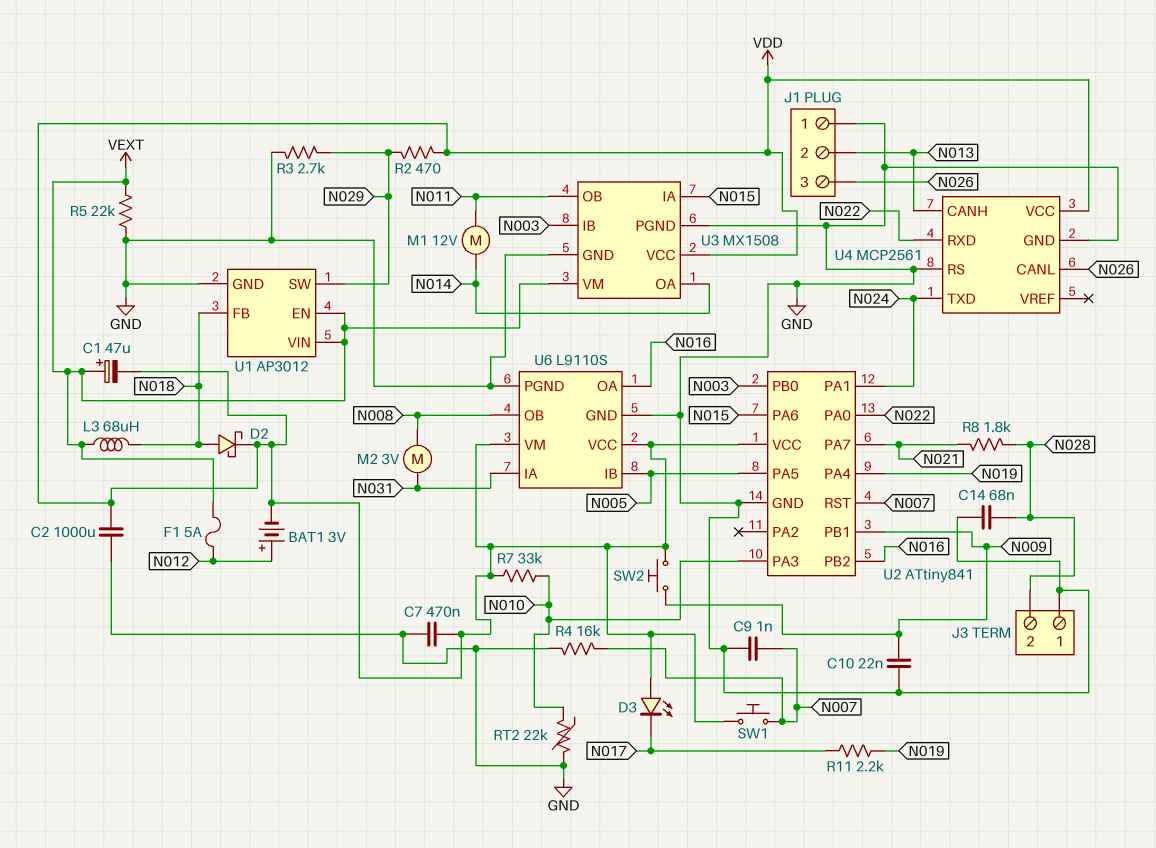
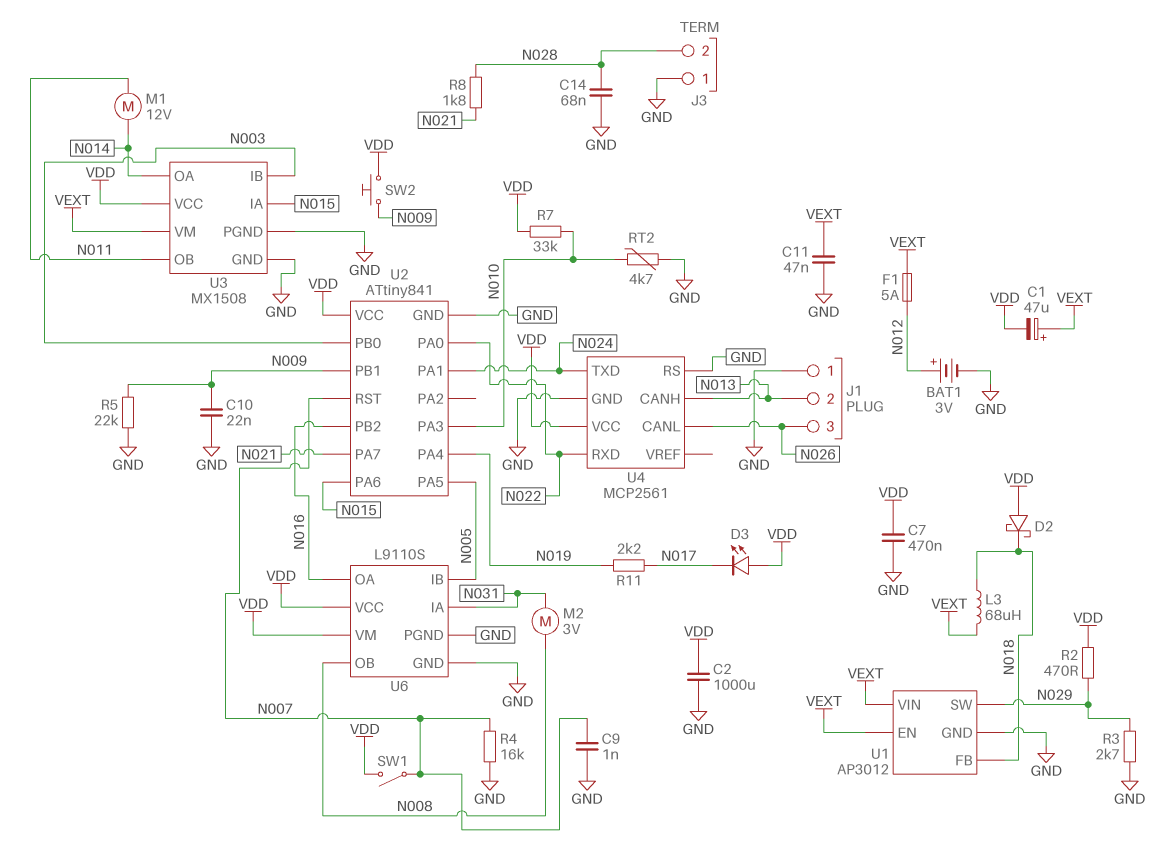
BAT1: 3V (plus N012, minus VDD) -> 3V (plus N012, minus GND)
C11: none -> 47nF (GND, VEXT)
D2: schottky (A N018, K VDD) -> schottky (A VDD, K N018)
R5: 22k (GND, VEXT) -> 22k (GND, N009)
RT2: 22k (GND, N010) -> 4.7k (GND, N010)
SW1: button (N007, VDD) -> switch (N007, VDD)

